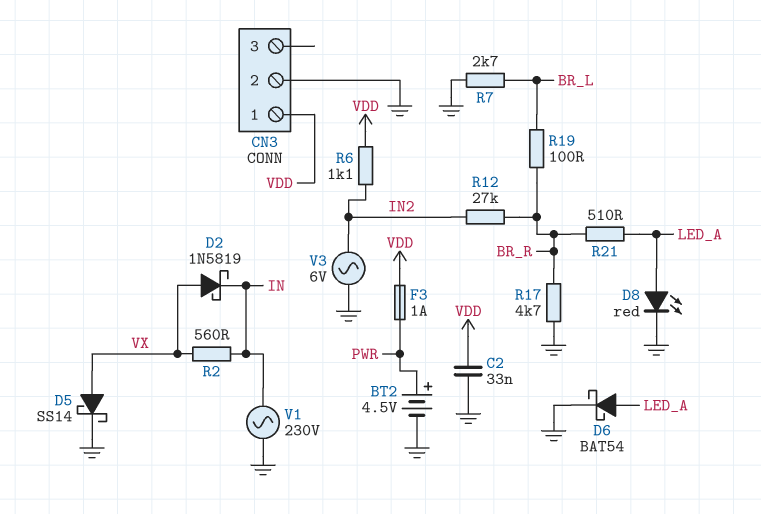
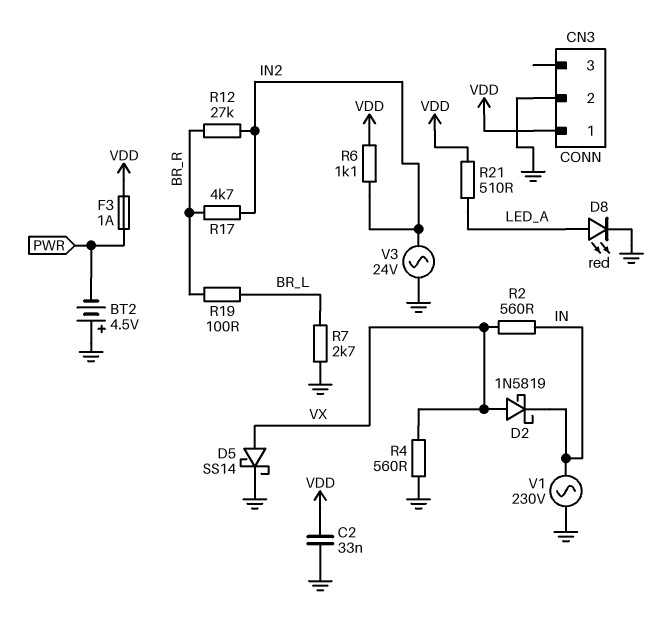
BT2: 4.5V (plus PWR, minus GND) -> 4.5V (plus GND, minus PWR)
D6: schottky BAT54 (A LED_A, K GND) -> none
R4: none -> 560 (GND, VX)
R17: 4.7k (BR_R, GND) -> 4.7k (BR_R, IN2)
R21: 510 (BR_R, LED_A) -> 510 (LED_A, VDD)
V3: AC 6V (GND, IN2) -> AC 24V (GND, IN2)

